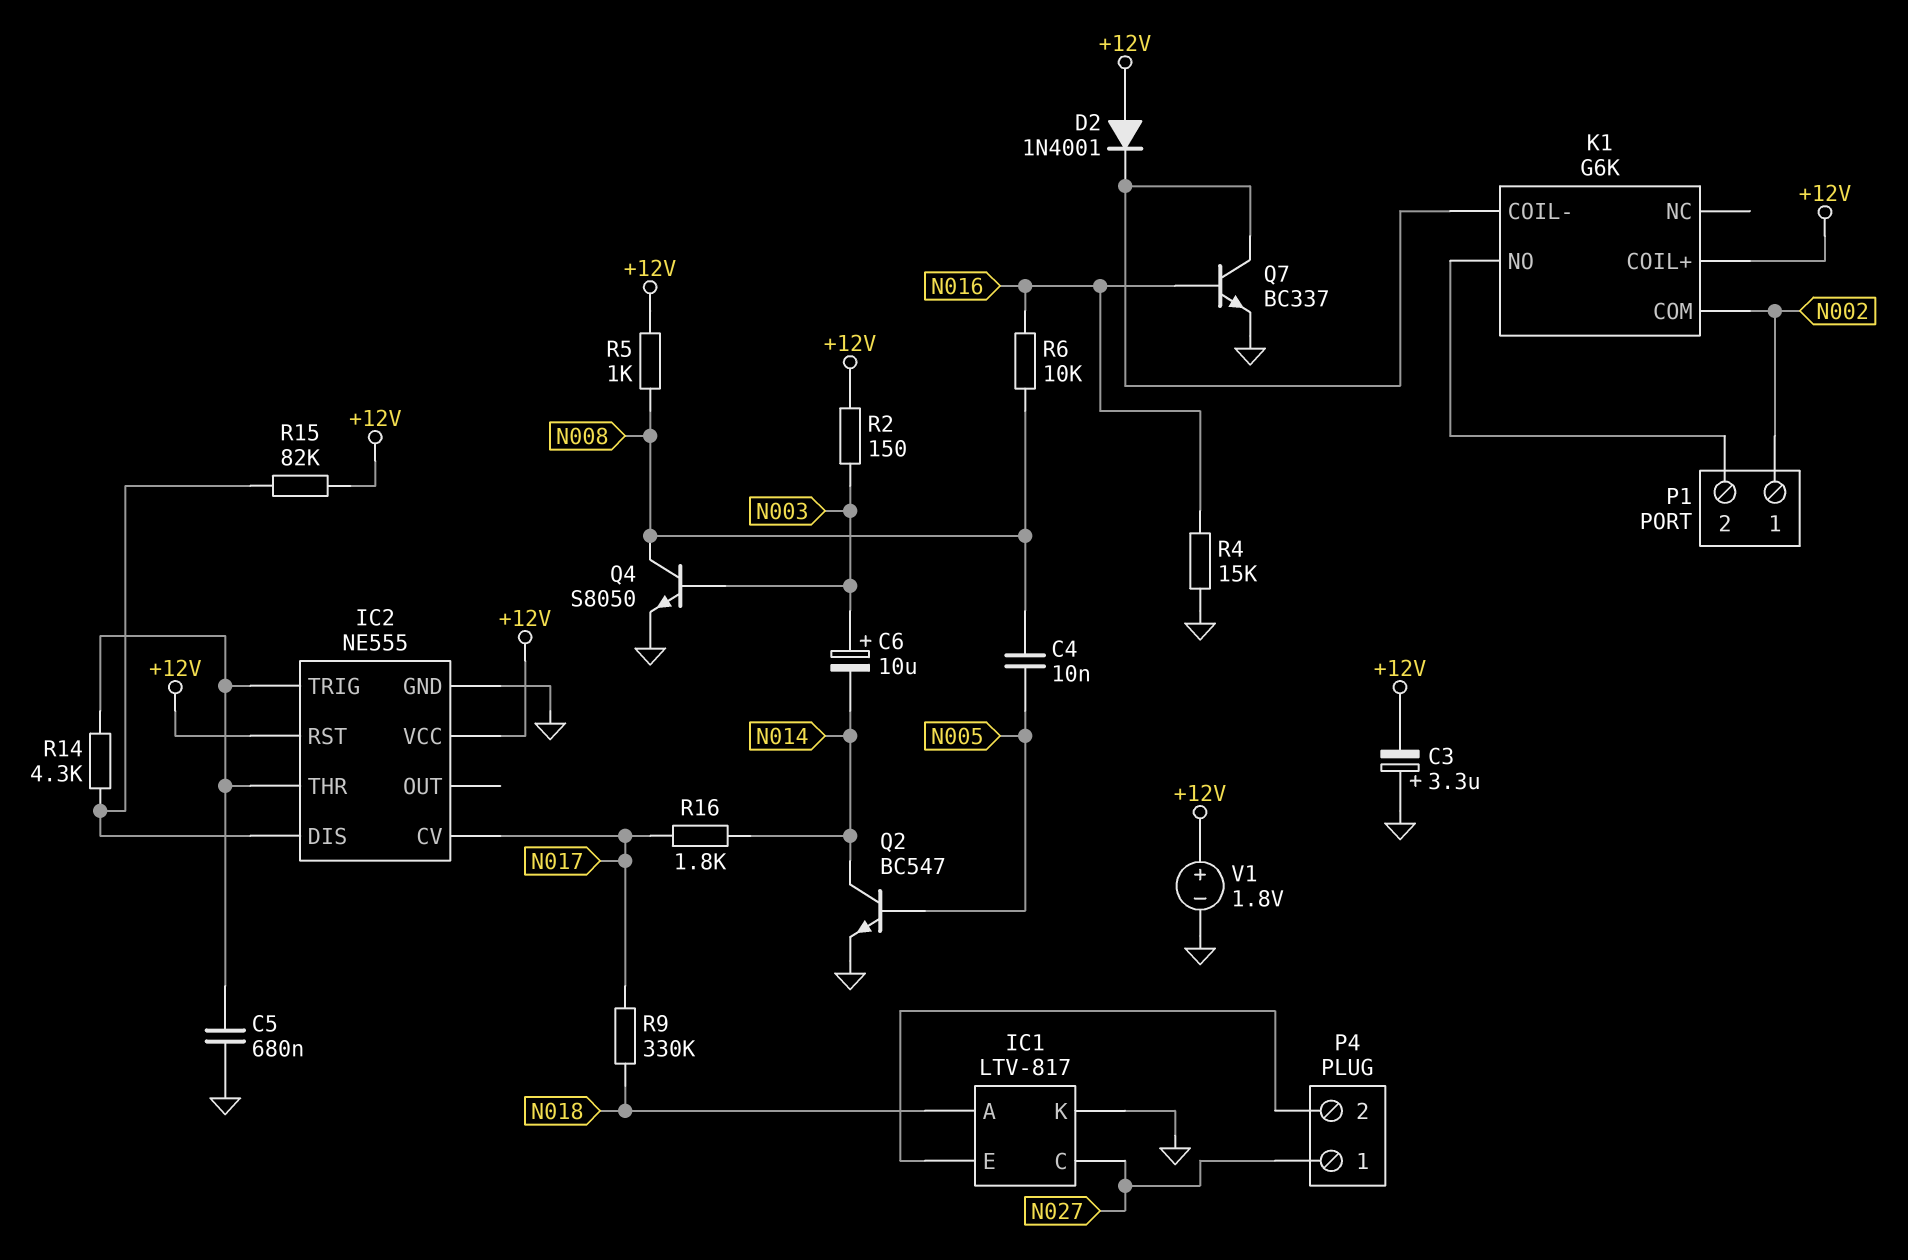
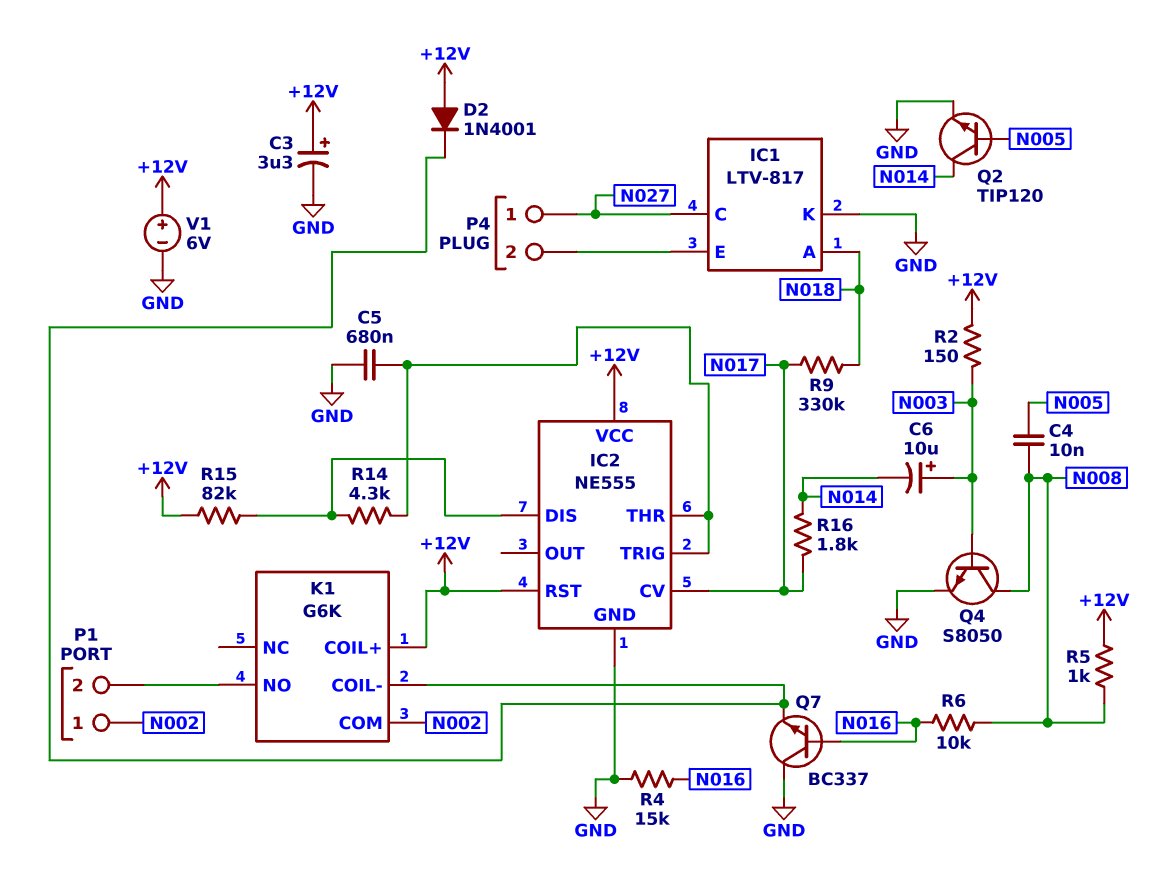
C3: 3.3uF (plus GND, minus +12V) -> 3.3uF (plus +12V, minus GND)
Q2: NPN BC547 (B N005, C N014, E GND) -> NPN TIP120 (B N005, C N014, E GND)
Q7: NPN BC337 (B N016, C K1/COIL-, E GND) -> NPN BC337 (B N016, C GND, E K1/COIL-)
V1: 1.8V (plus +12V, minus GND) -> 6V (plus +12V, minus GND)

